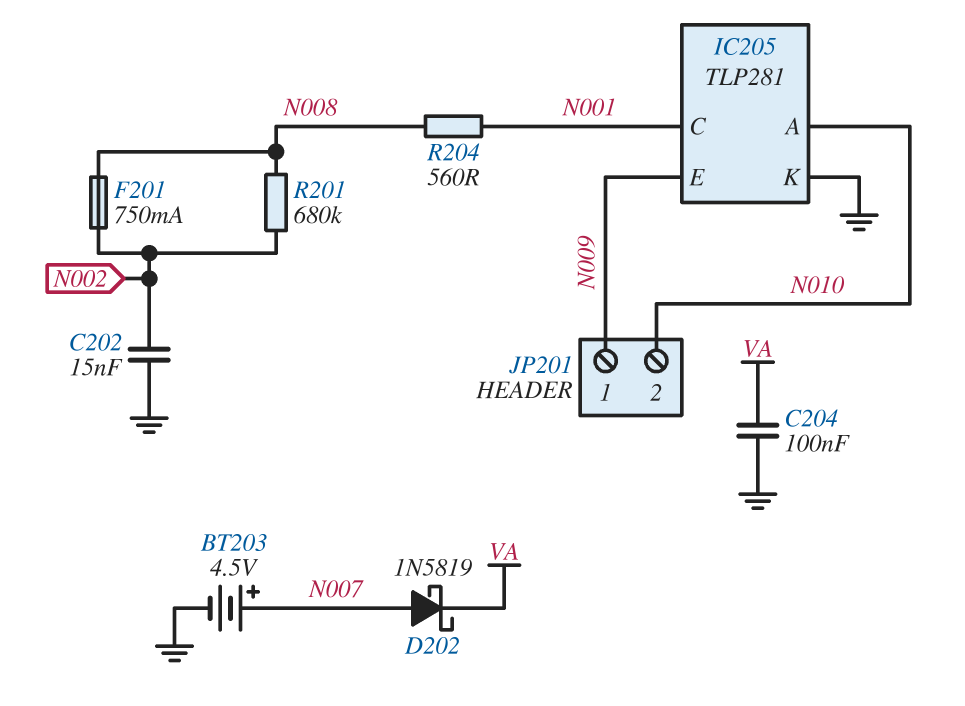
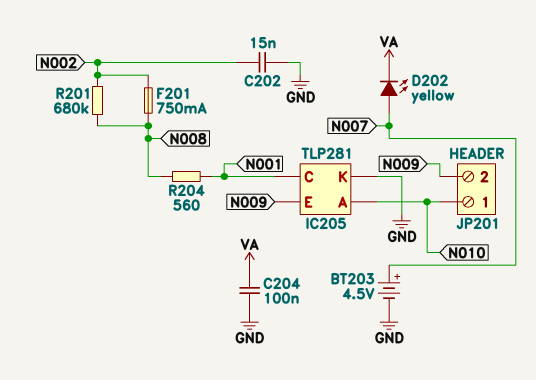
D202: schottky 1N5819 (A N007, K VA) -> LED yellow (A N007, K VA)
JP201 pin 1: N009 -> N010
JP201 pin 2: N010 -> N009

